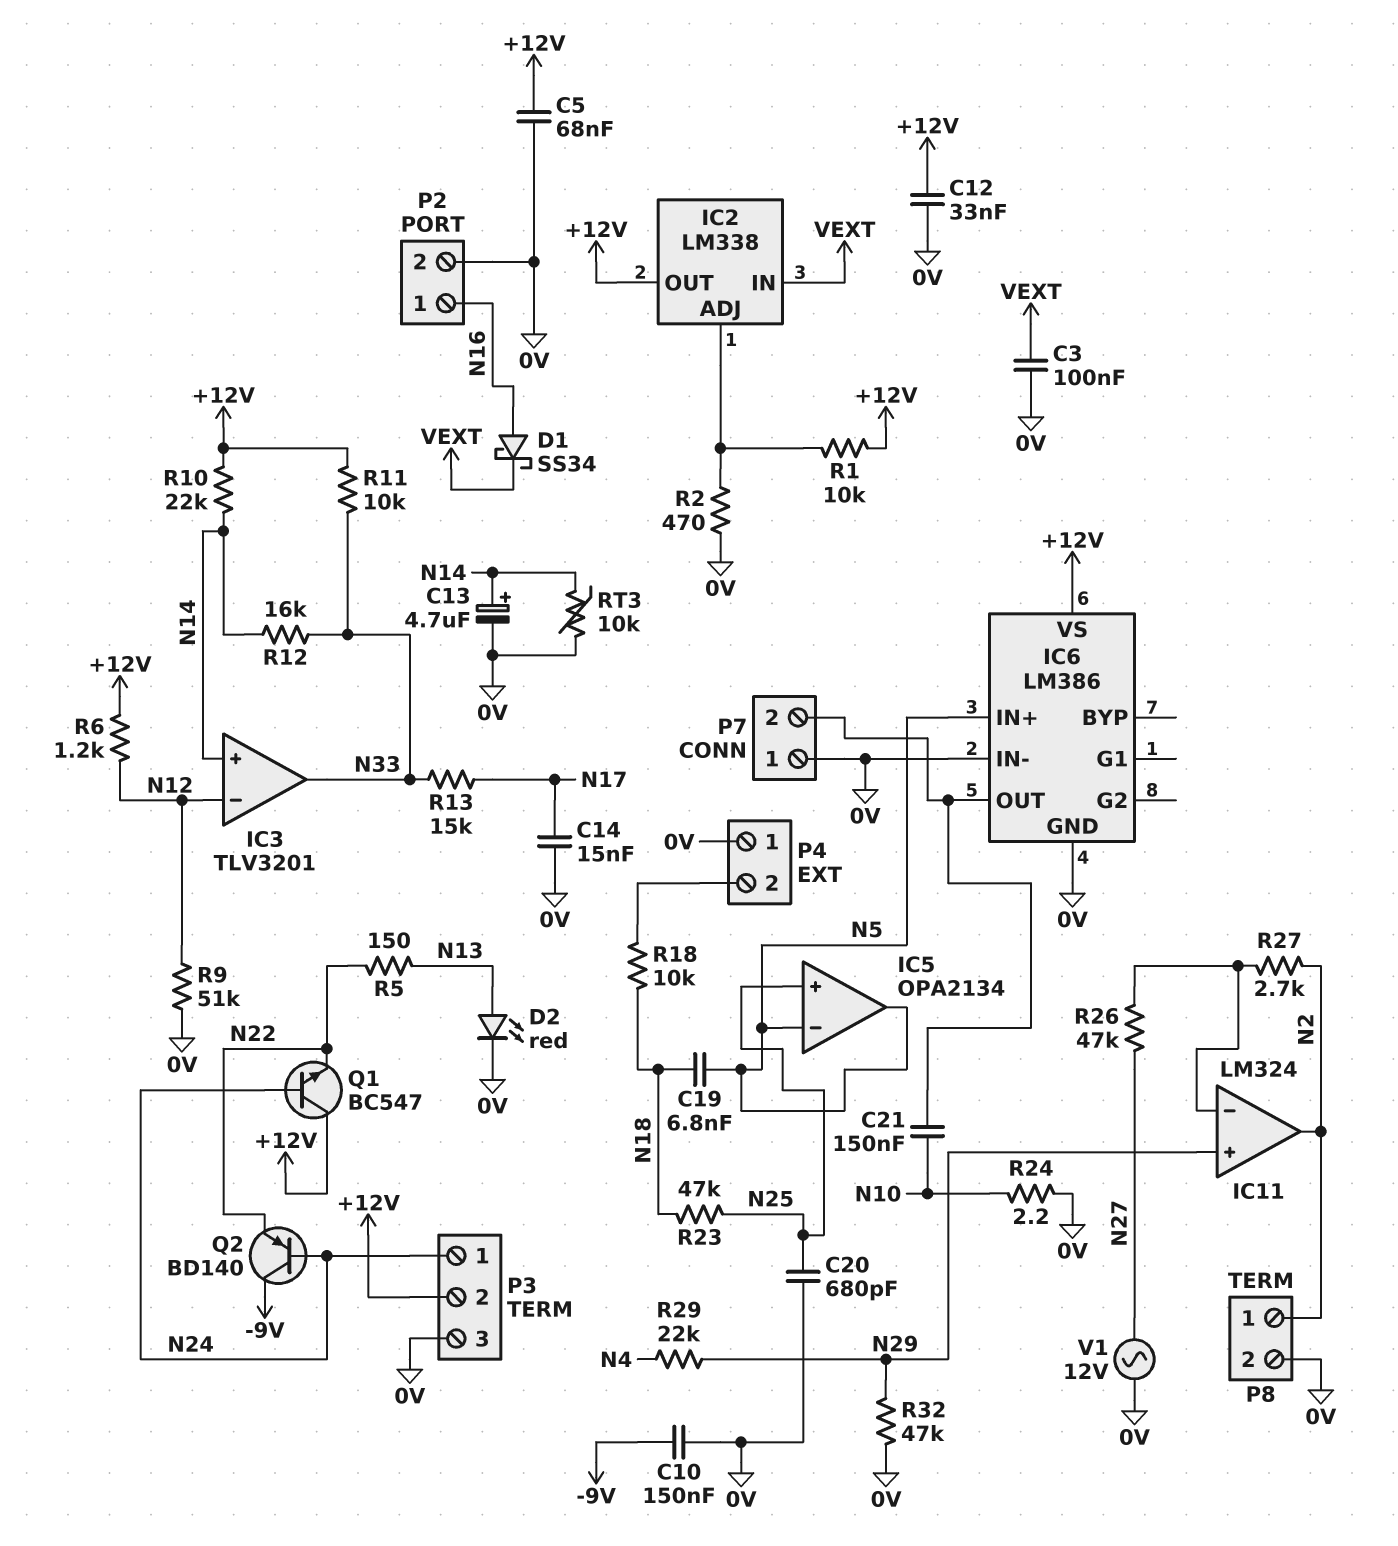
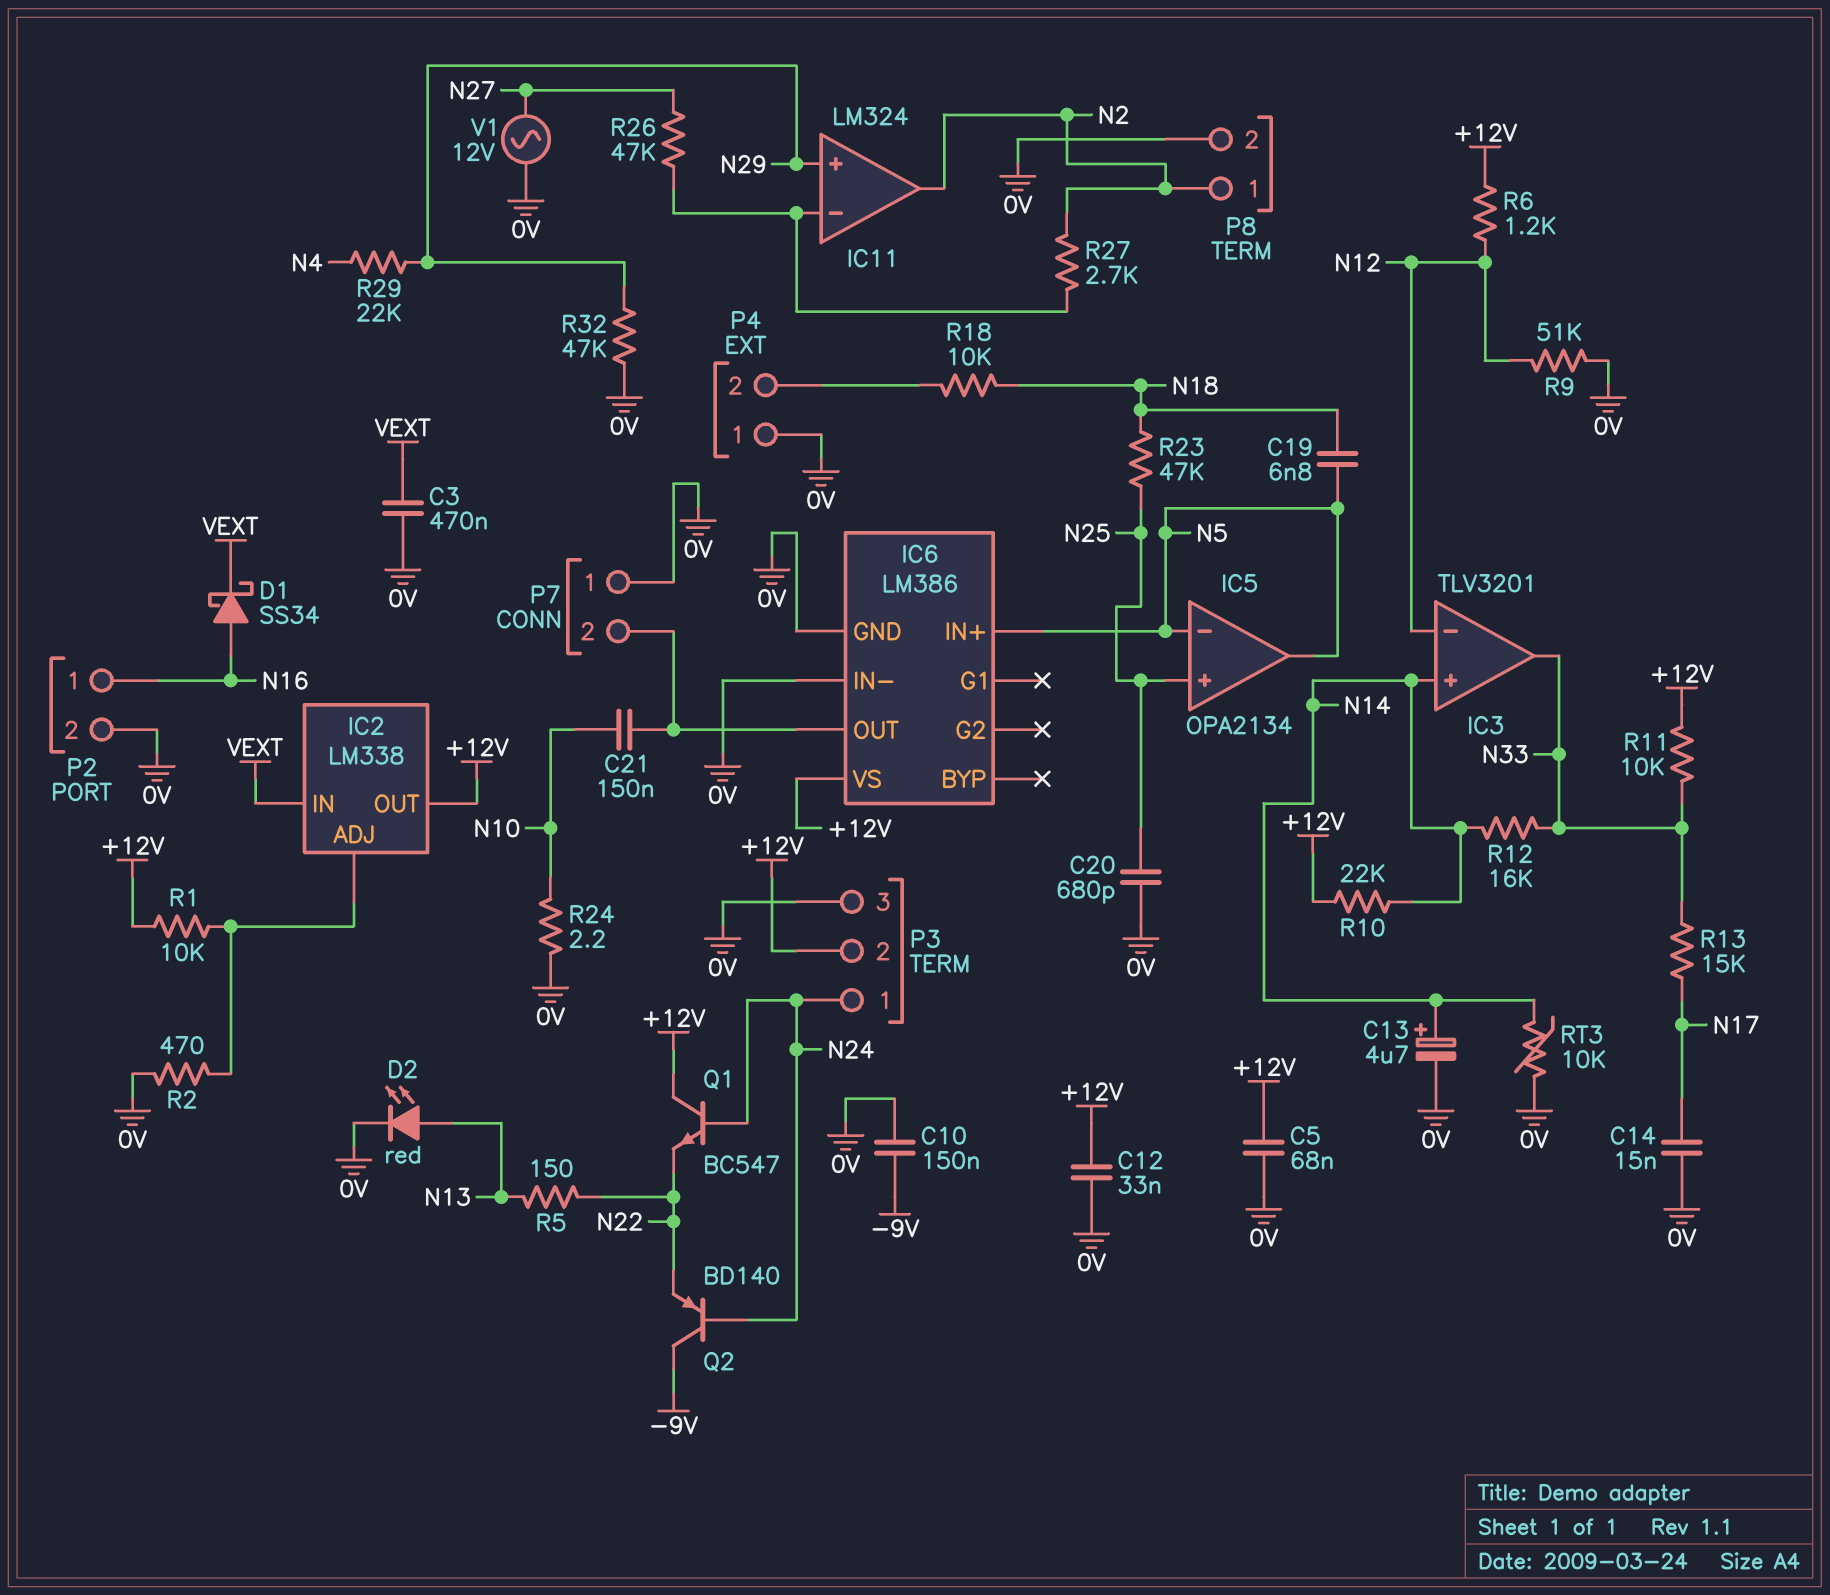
C3: 100nF (0V, VEXT) -> 470nF (0V, VEXT)

